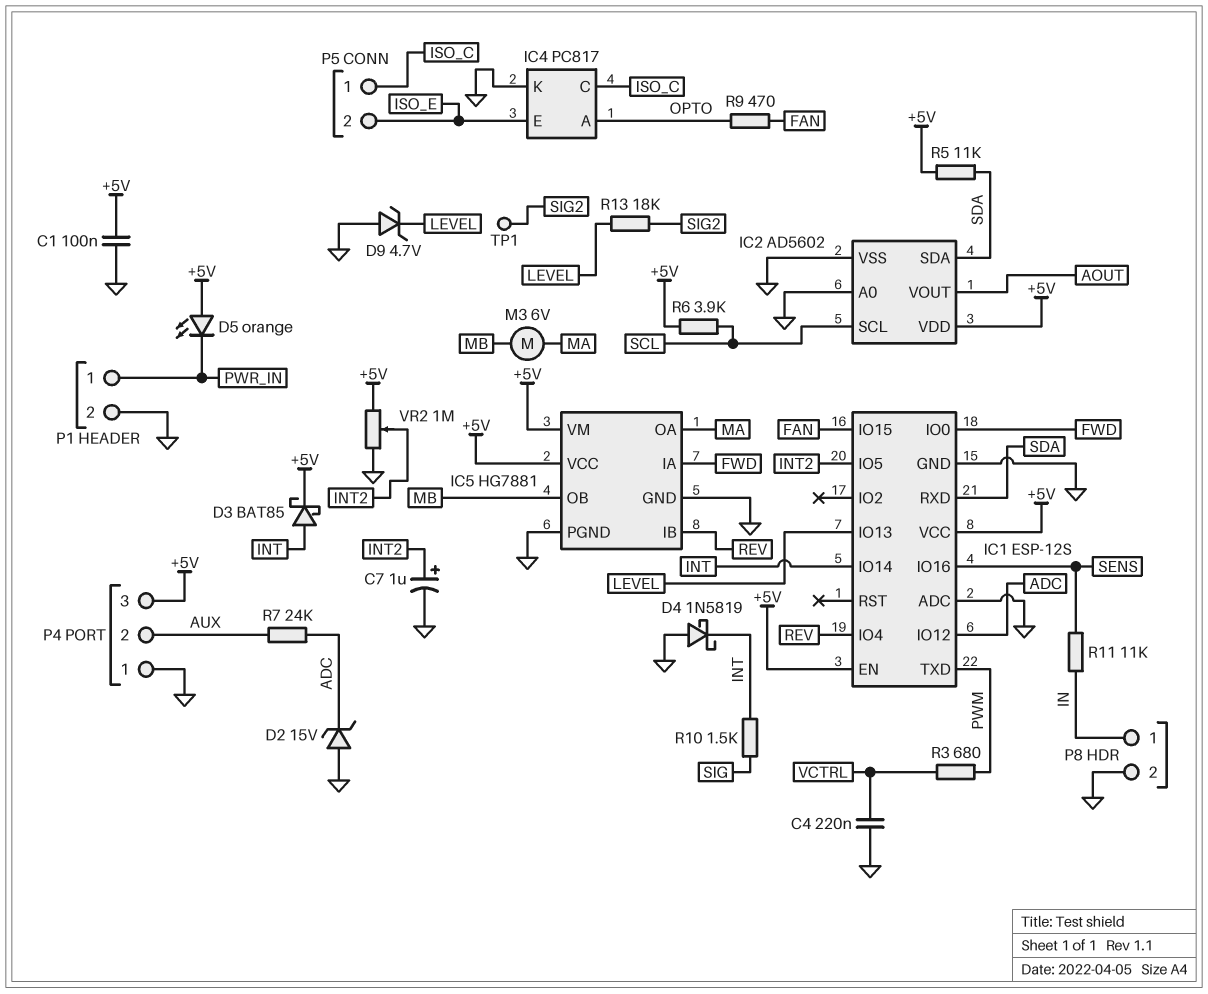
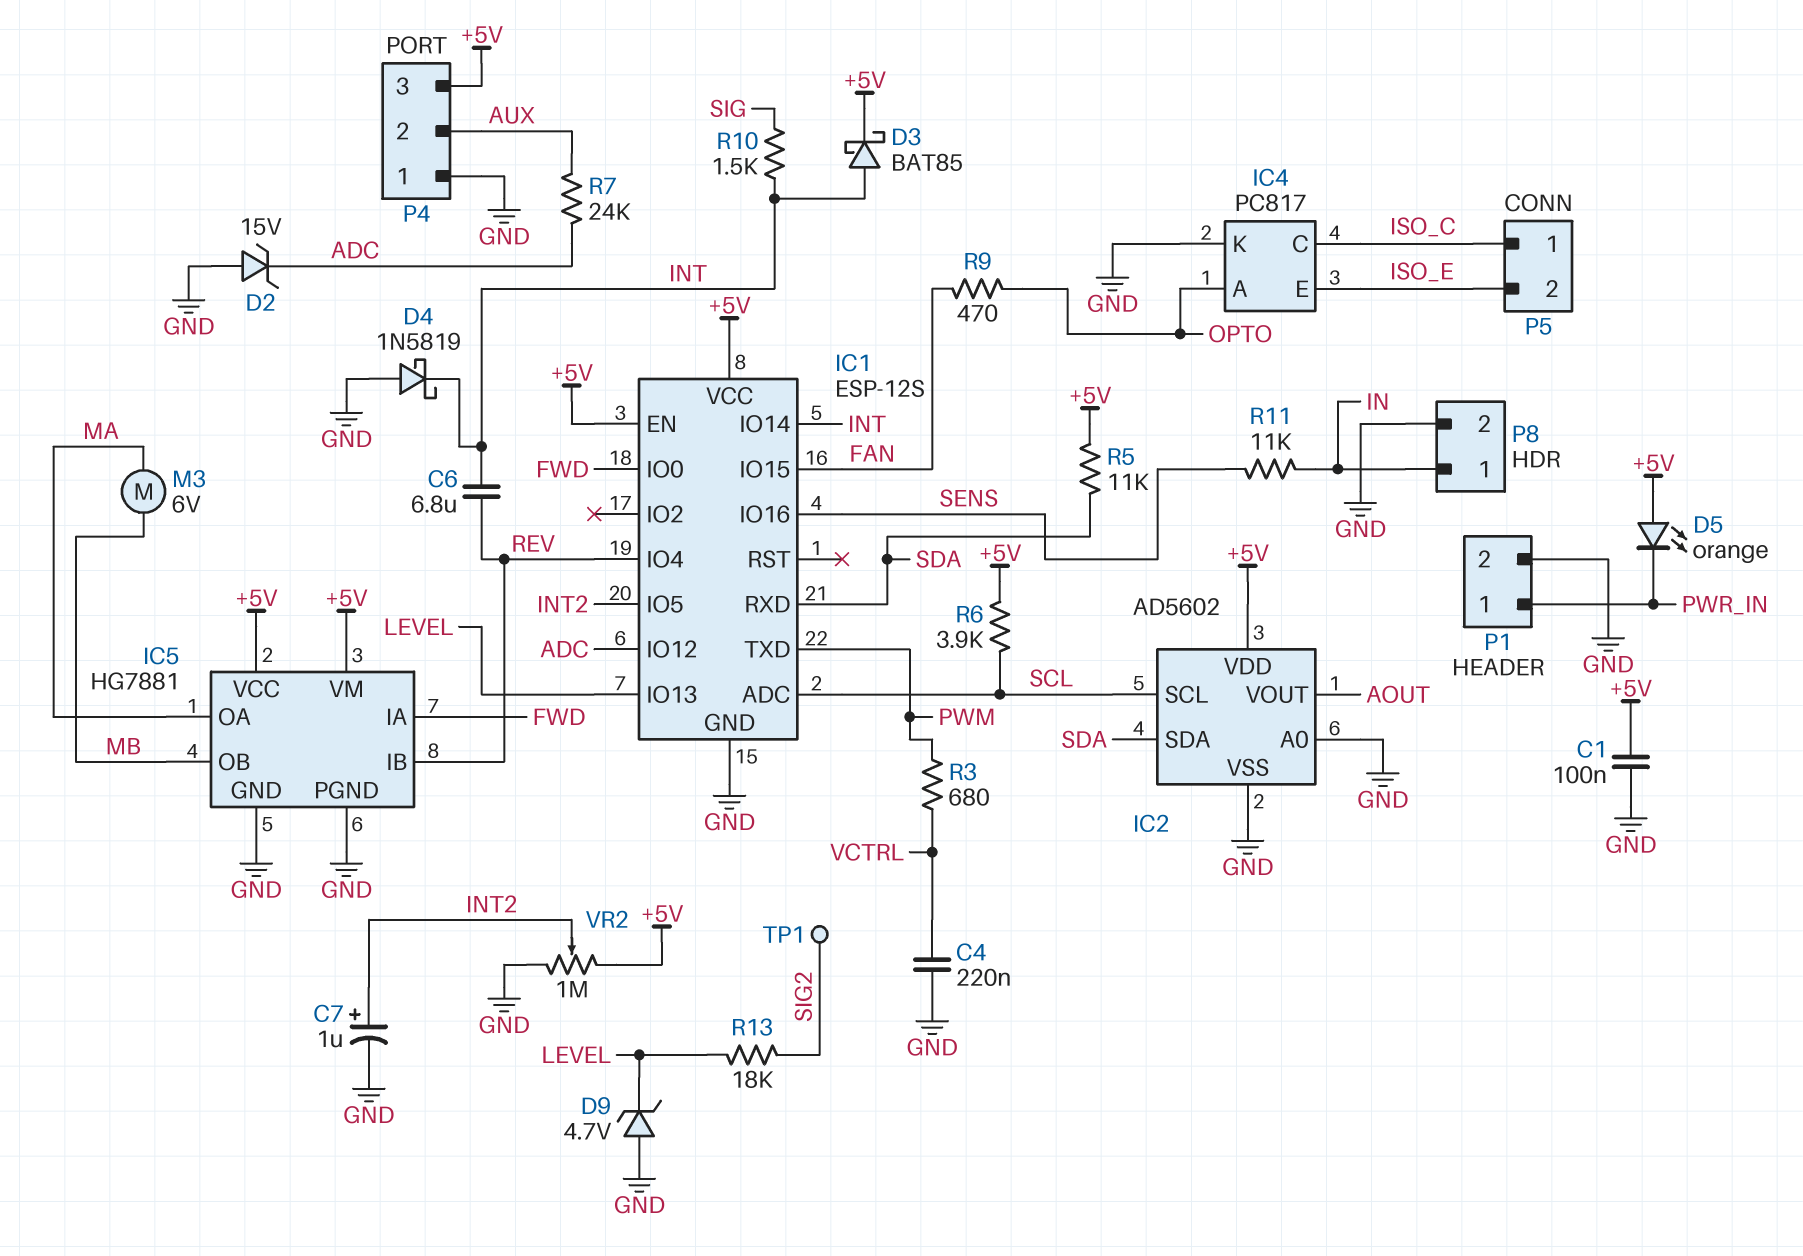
C6: none -> 6.8uF (INT, REV)
IC1 pin ADC: GND -> SCL

